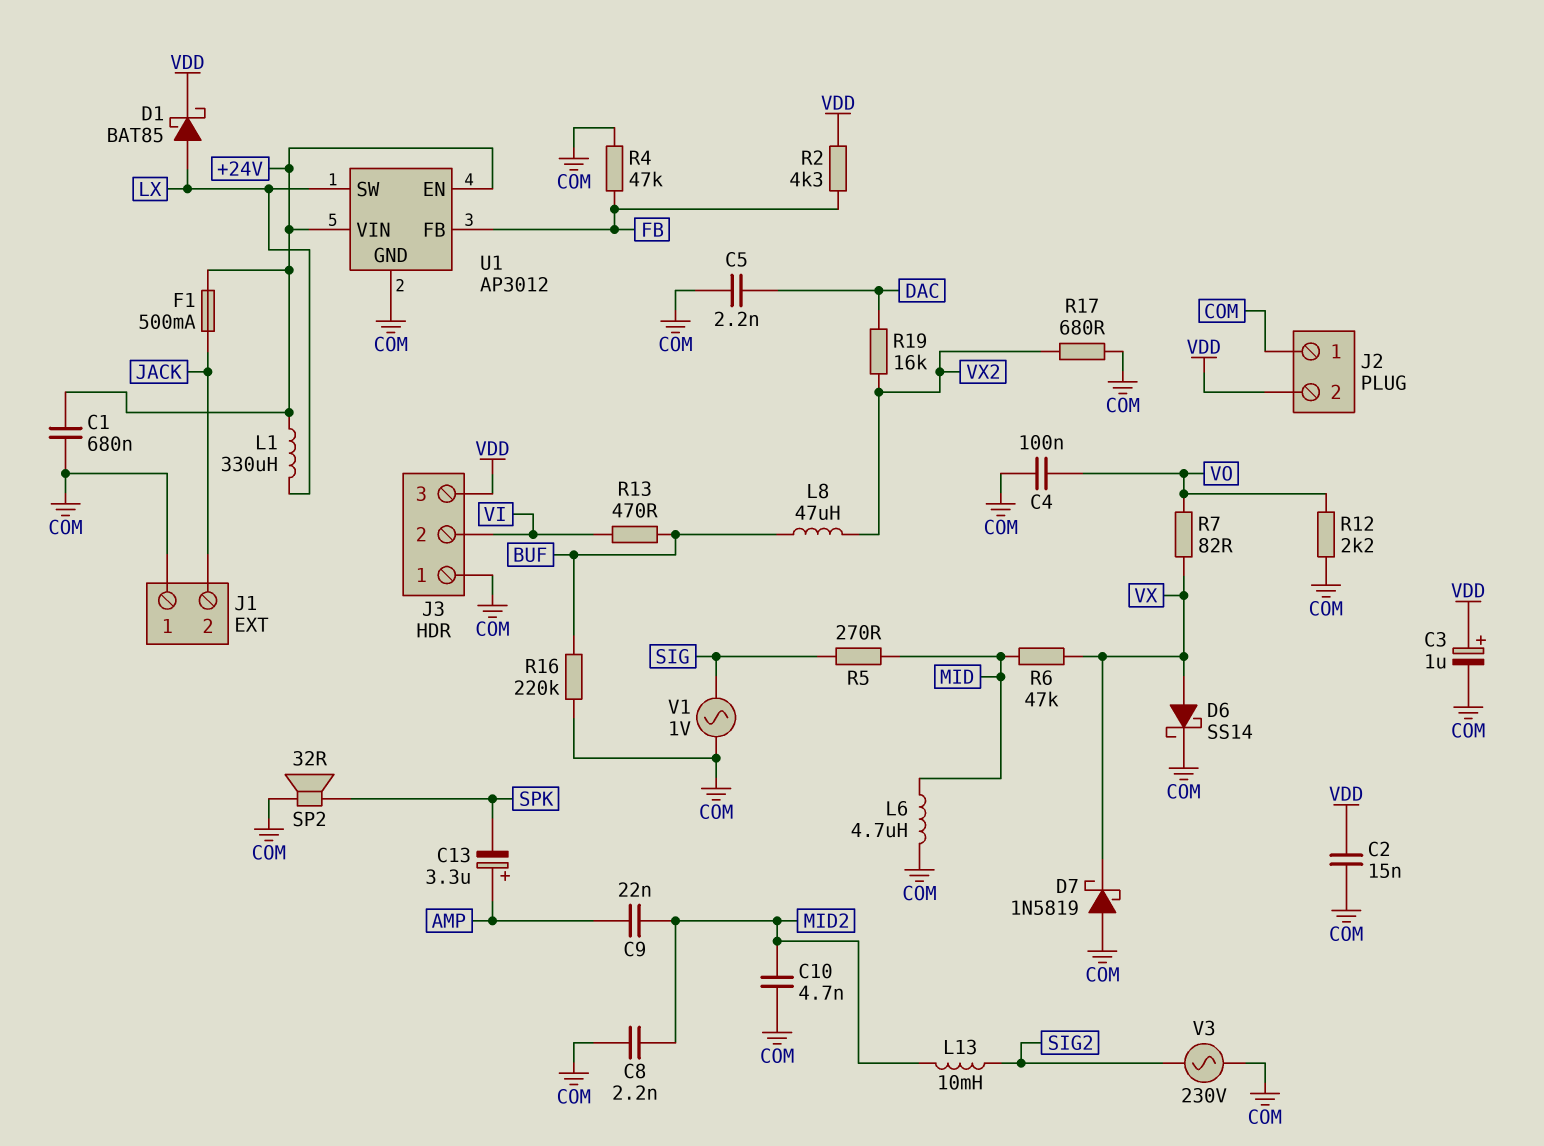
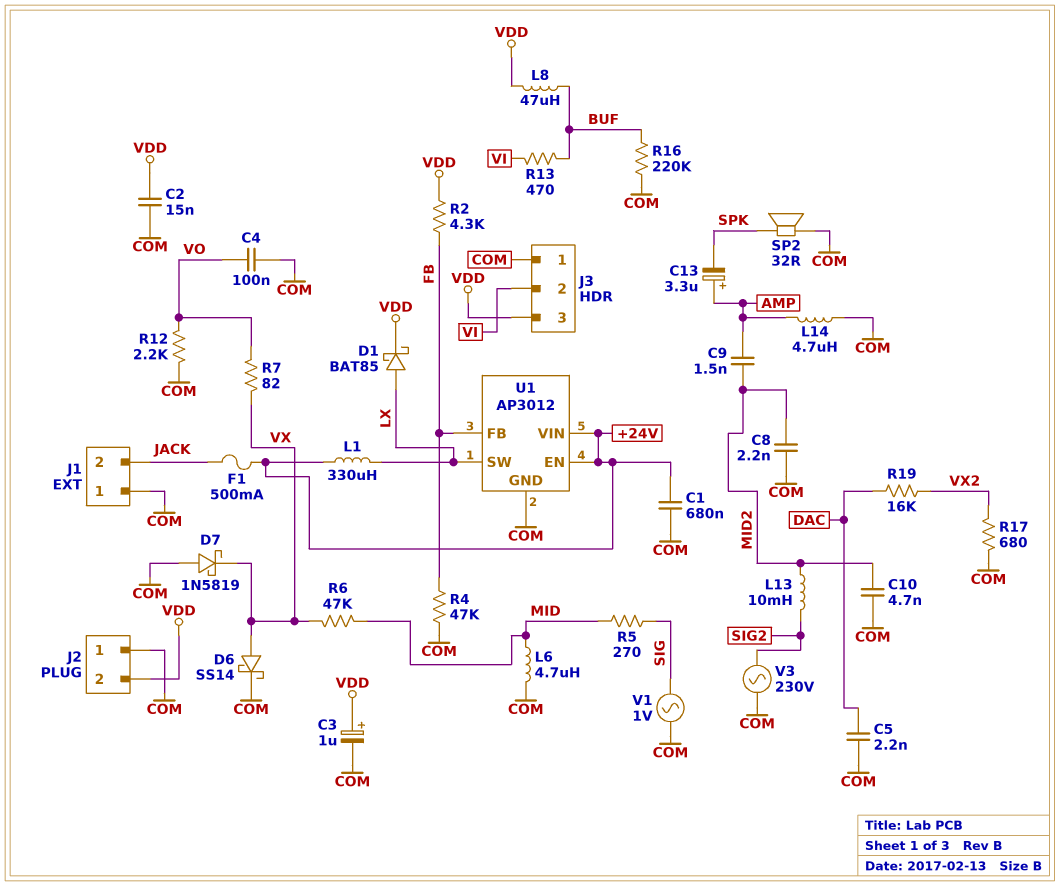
C9: 22nF (AMP, MID2) -> 1.5nF (AMP, MID2)
L8: 47uH (BUF, VX2) -> 47uH (BUF, VDD)
L14: none -> 4.7uH (AMP, COM)

